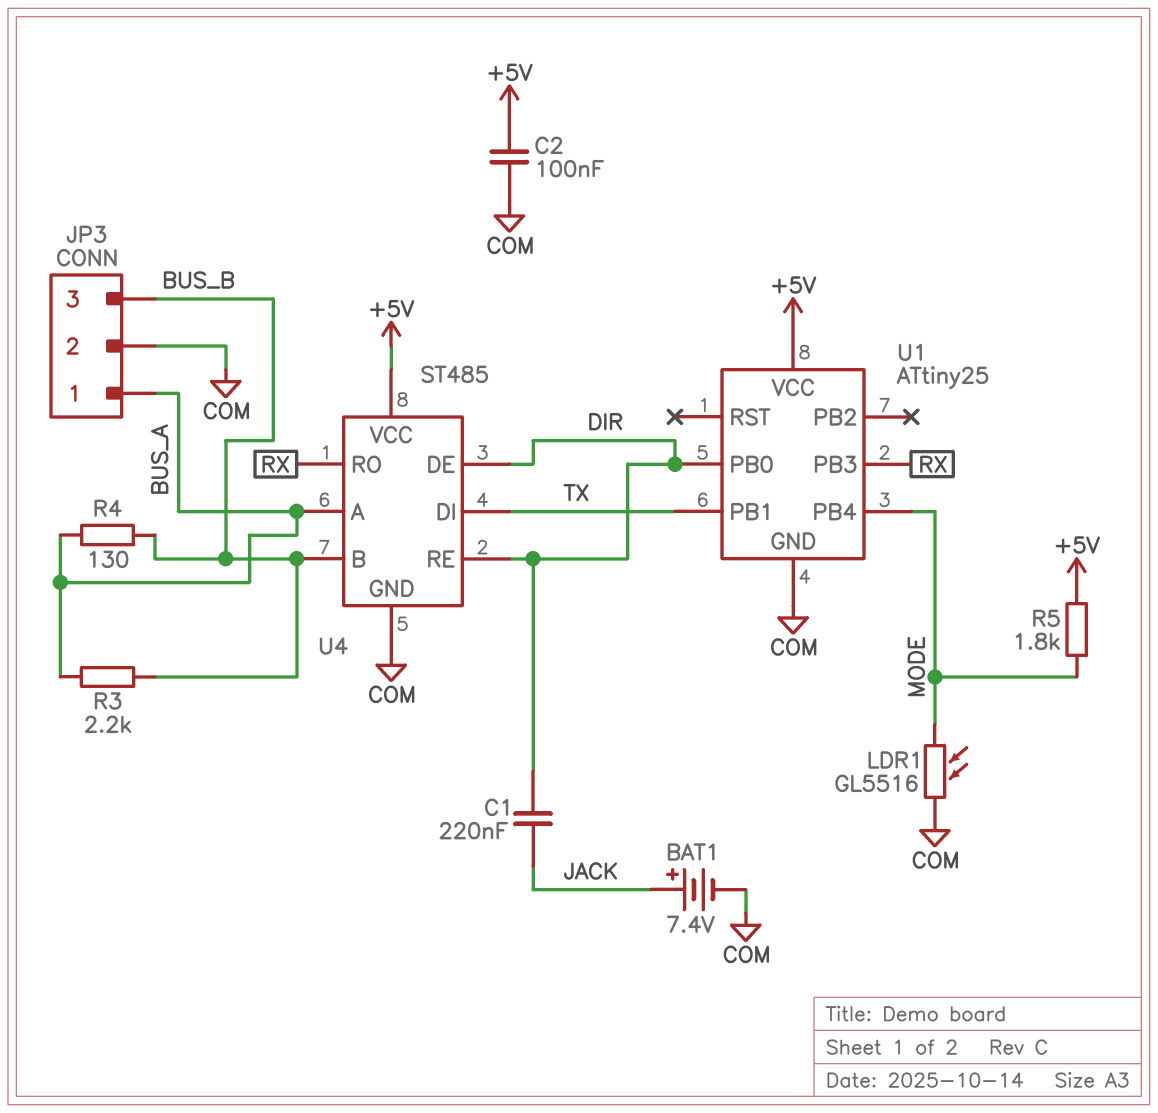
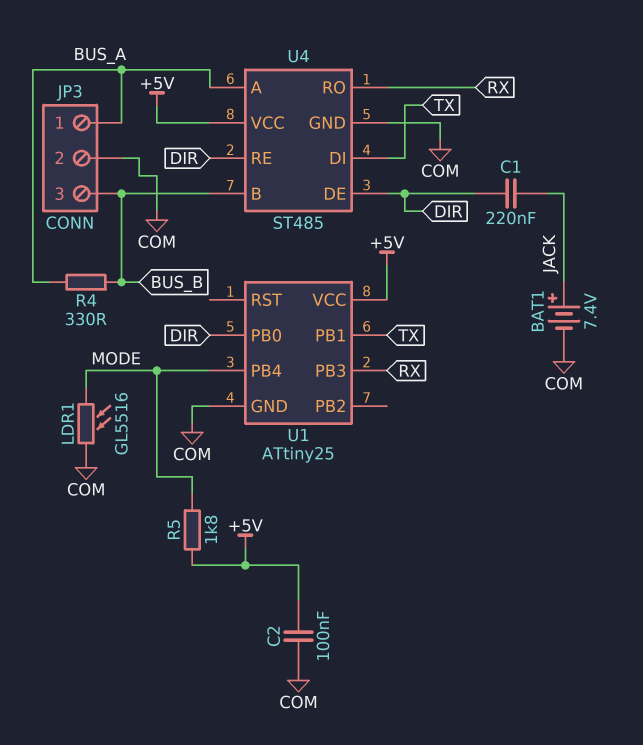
R3: 2.2k (BUS_A, BUS_B) -> none
R4: 130 (BUS_A, BUS_B) -> 330 (BUS_A, BUS_B)

